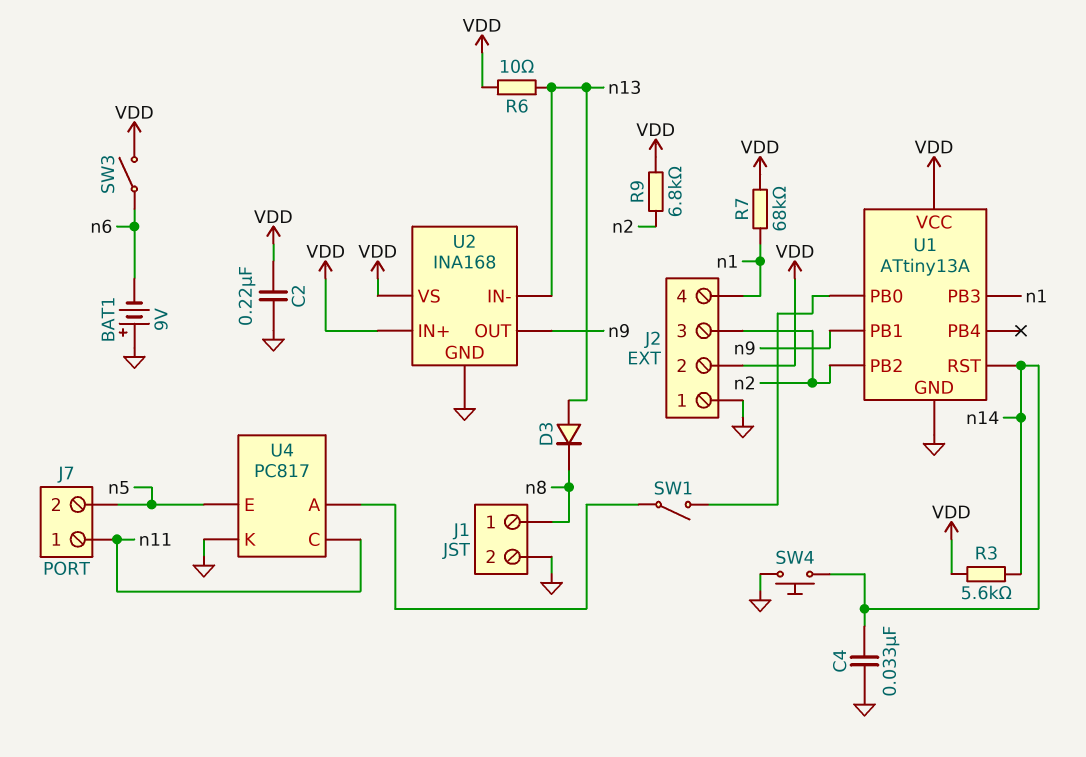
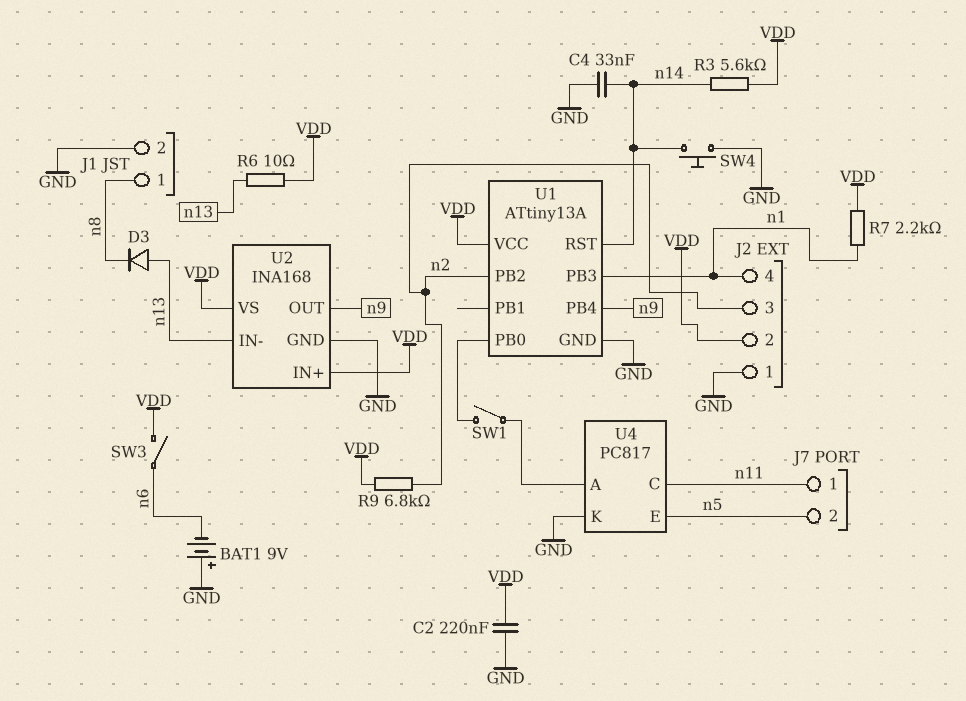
R7: 68k (VDD, n1) -> 2.2k (VDD, n1)
U1 pin PB1: n9 -> none
U1 pin PB4: none -> n9

